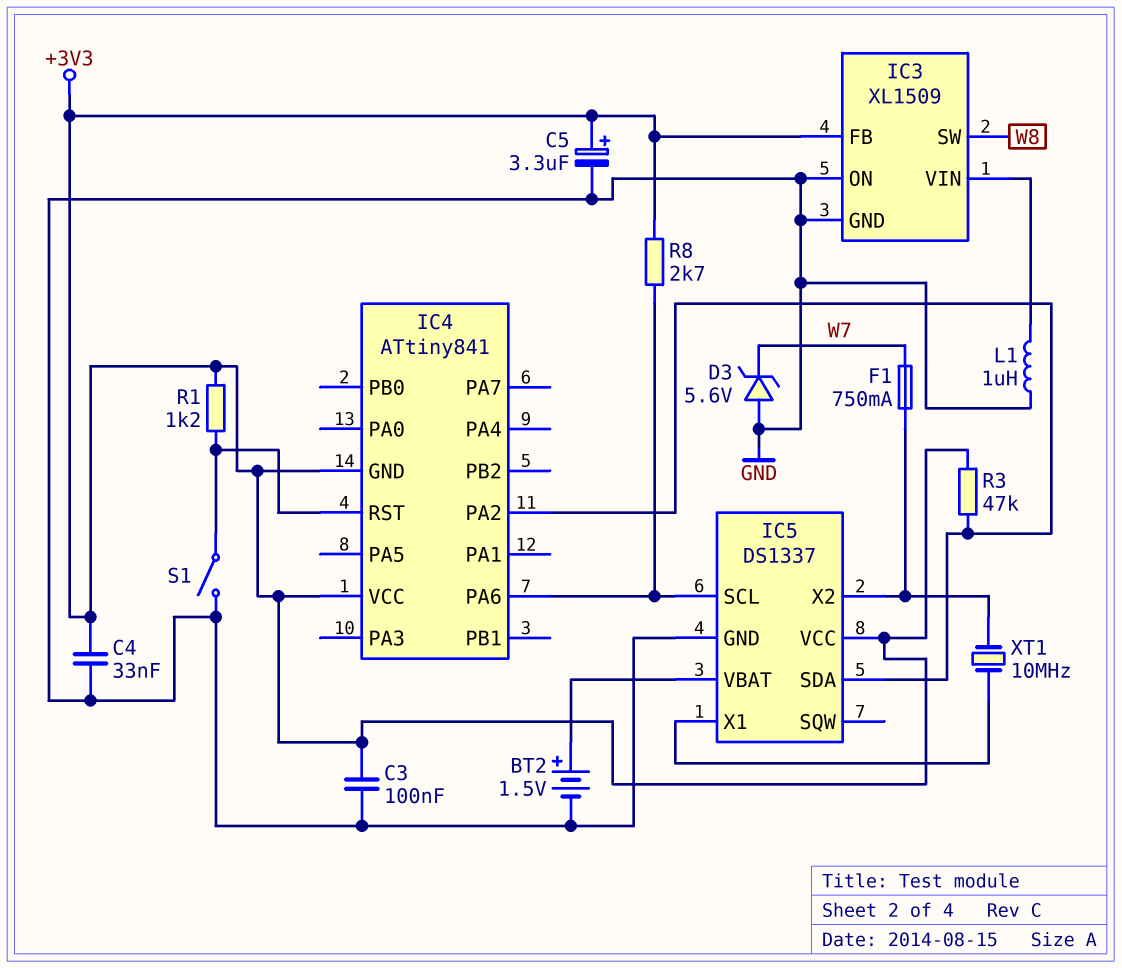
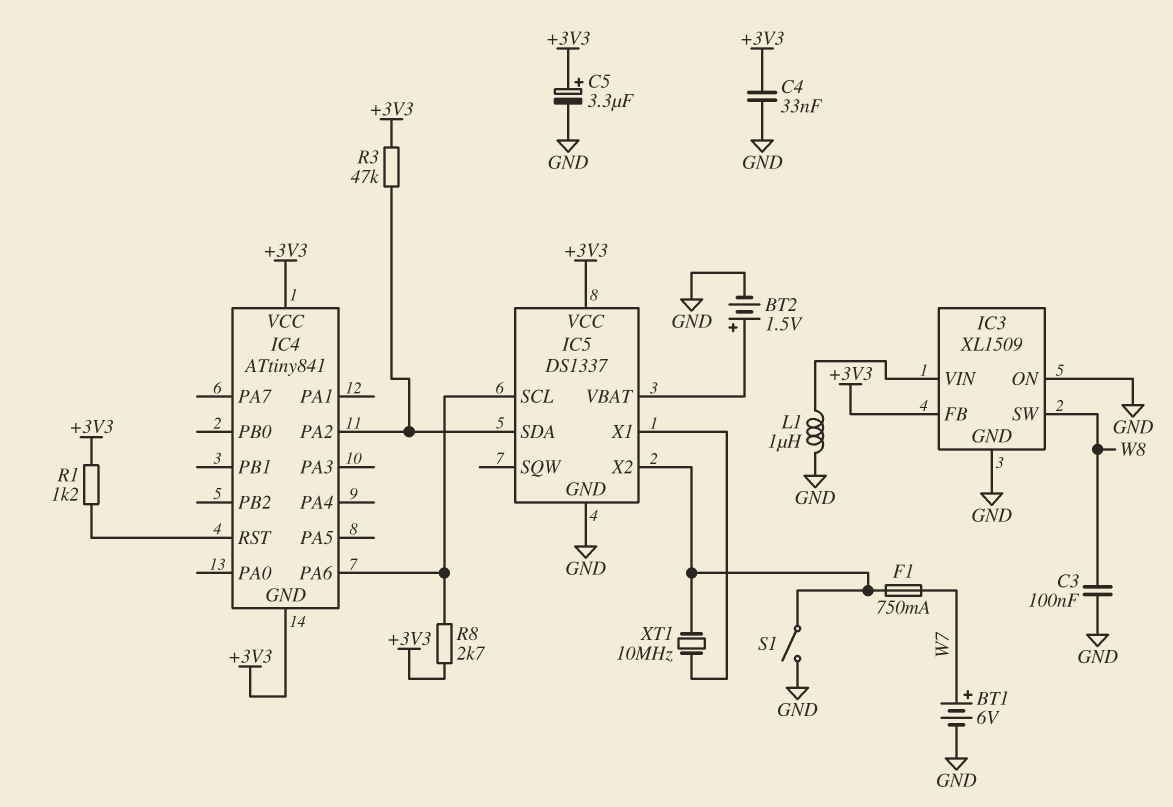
BT1: none -> 6V (plus W7, minus GND)
C3: 100nF (+3V3, GND) -> 100nF (GND, W8)
D3: zener 5.6V (A GND, K W7) -> none
S1: switch (GND, IC4/RST) -> switch (GND, IC5/X2)

